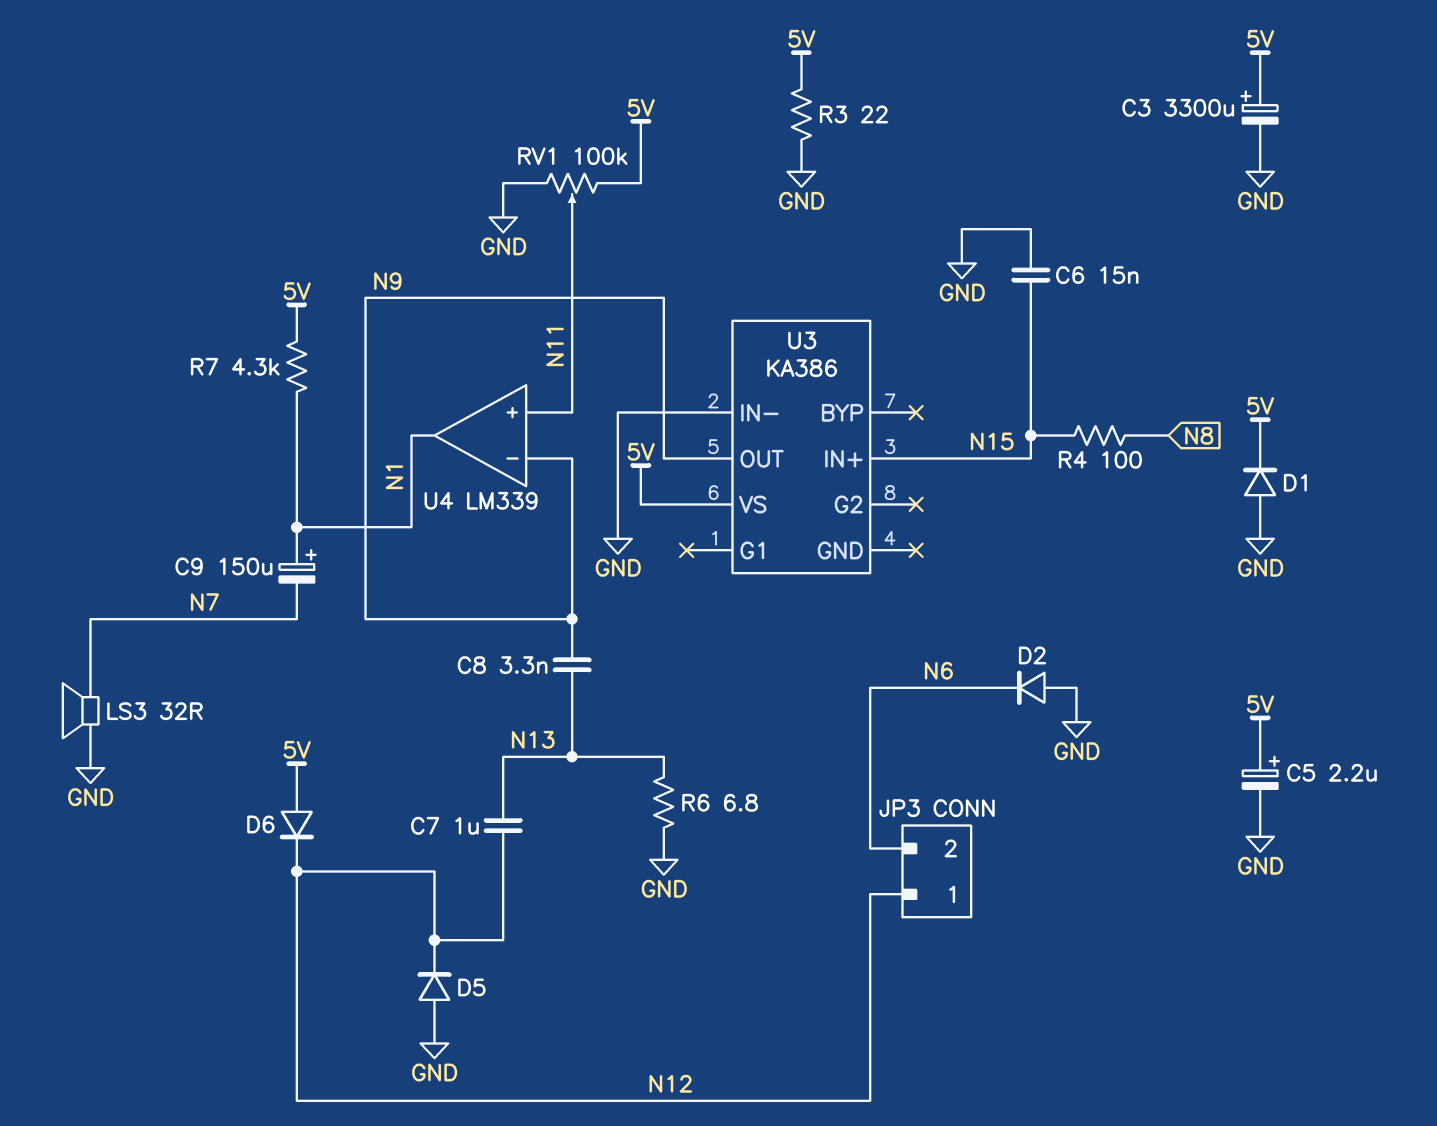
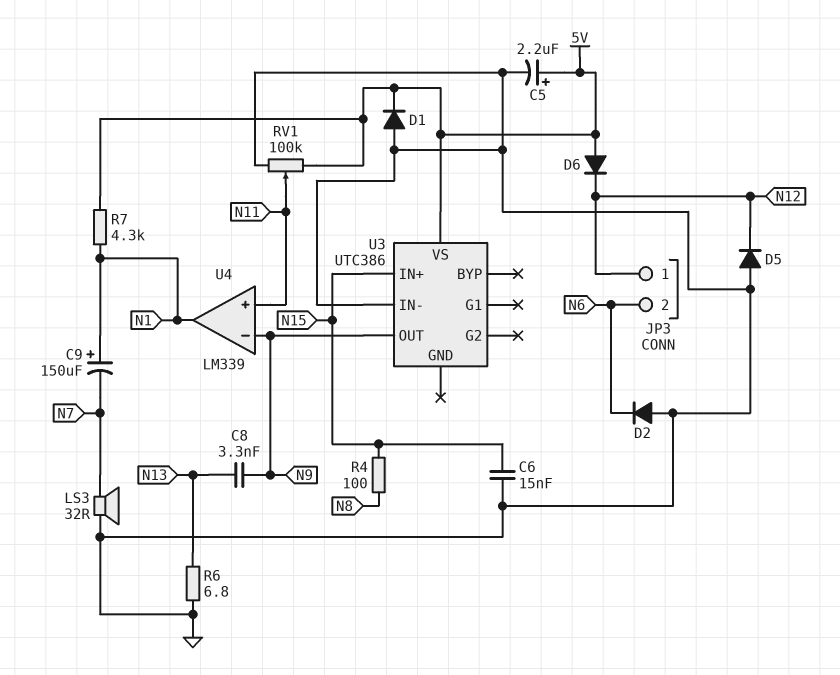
C3: 3300uF (plus 5V, minus GND) -> none
C7: 1uF (N12, N13) -> none
R3: 22 (5V, GND) -> none
U3: KA386 -> UTC386

